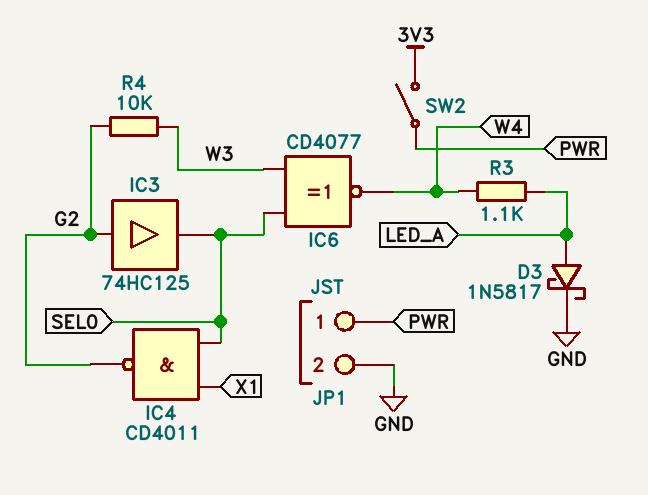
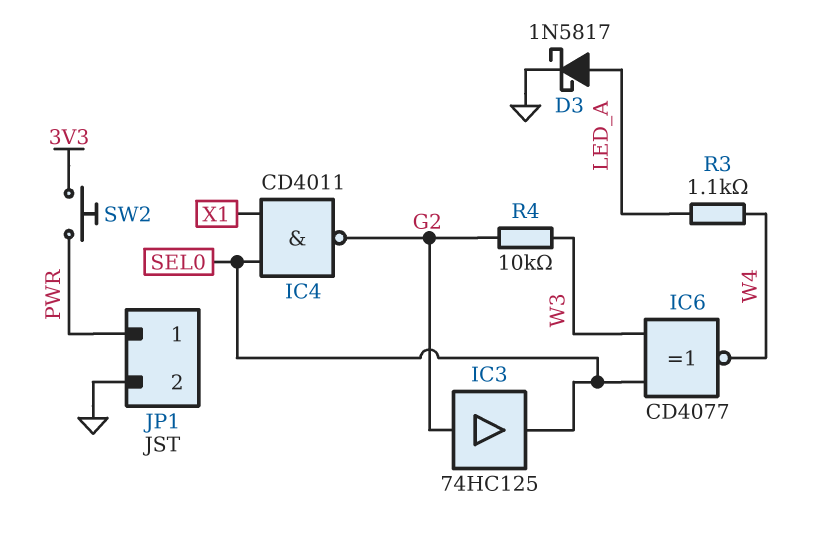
SW2: switch (3V3, PWR) -> button (3V3, PWR)

